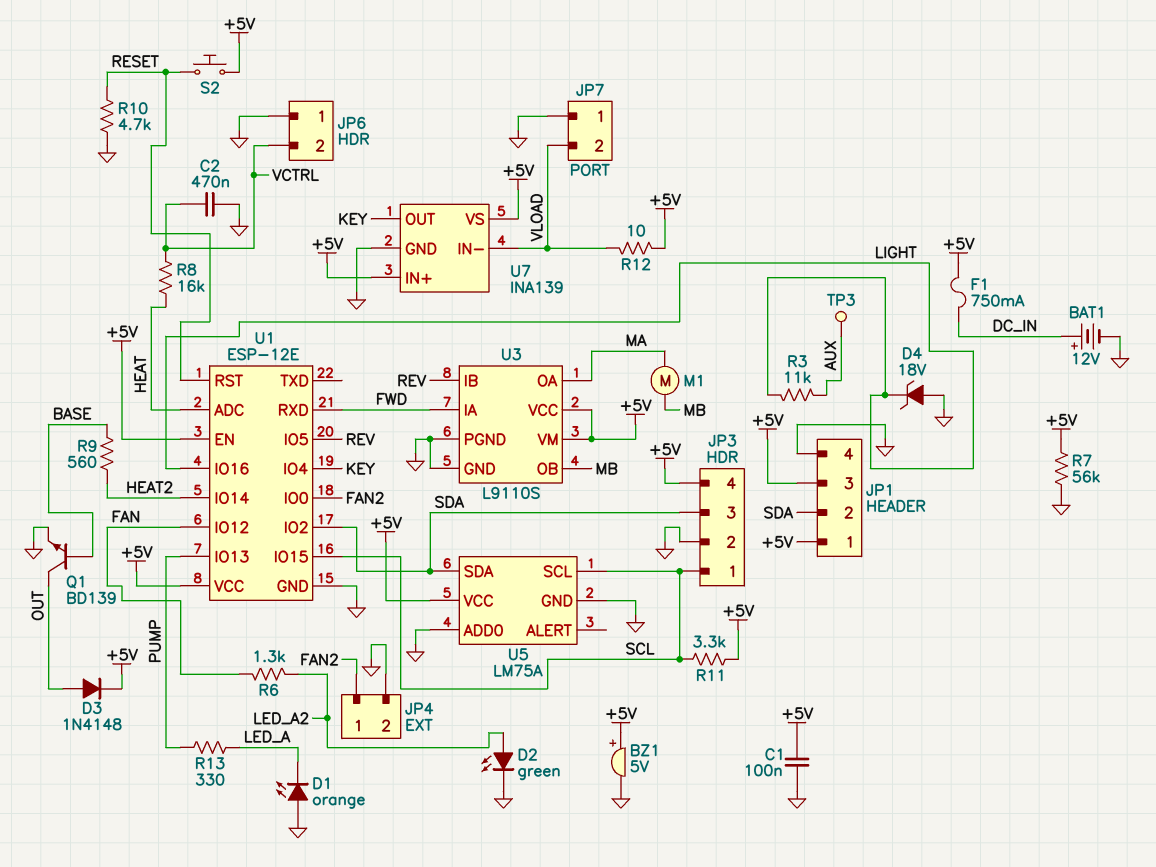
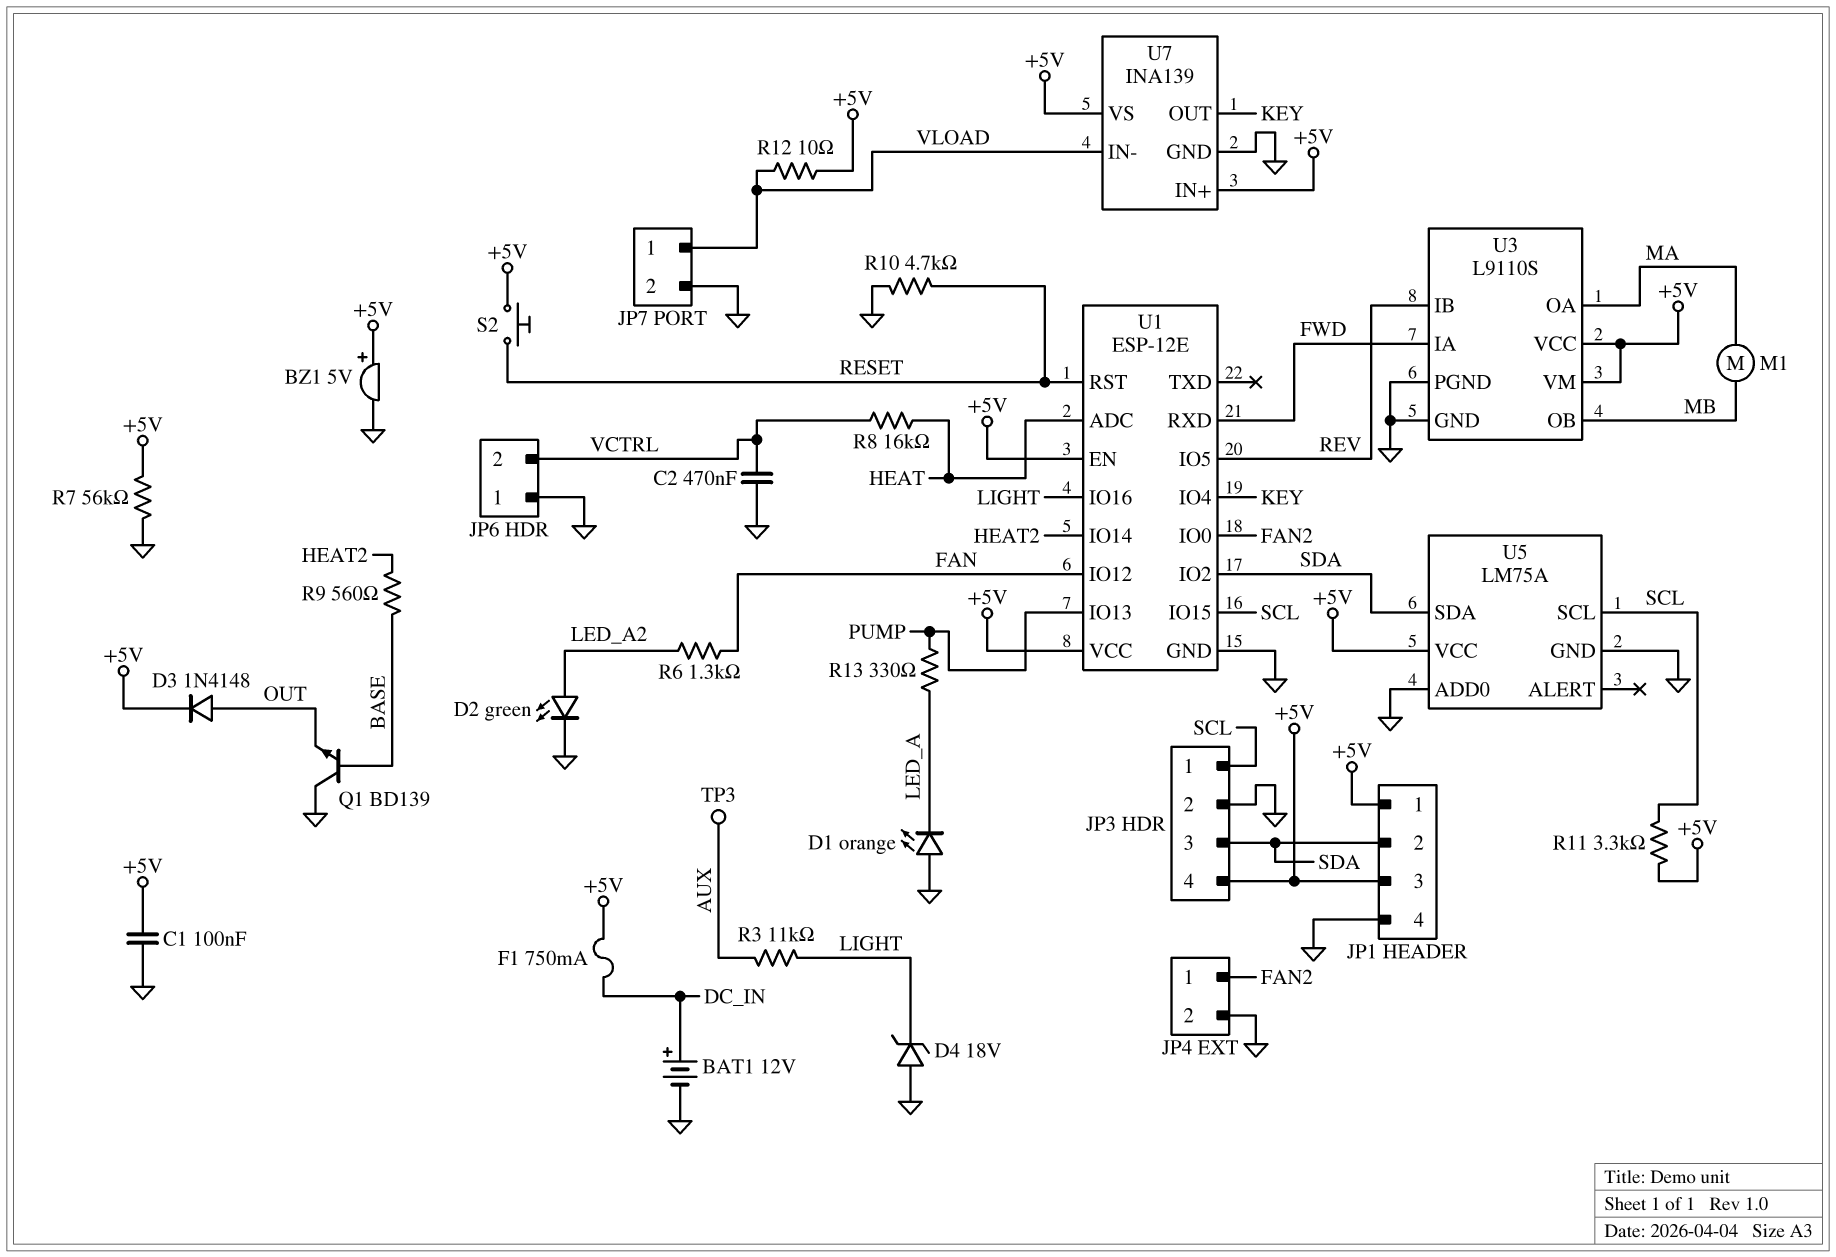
JP7 pin 1: GND -> VLOAD
JP7 pin 2: VLOAD -> GND
Q1: NPN BD139 (B BASE, C OUT, E GND) -> NPN BD139 (B BASE, C GND, E OUT)

